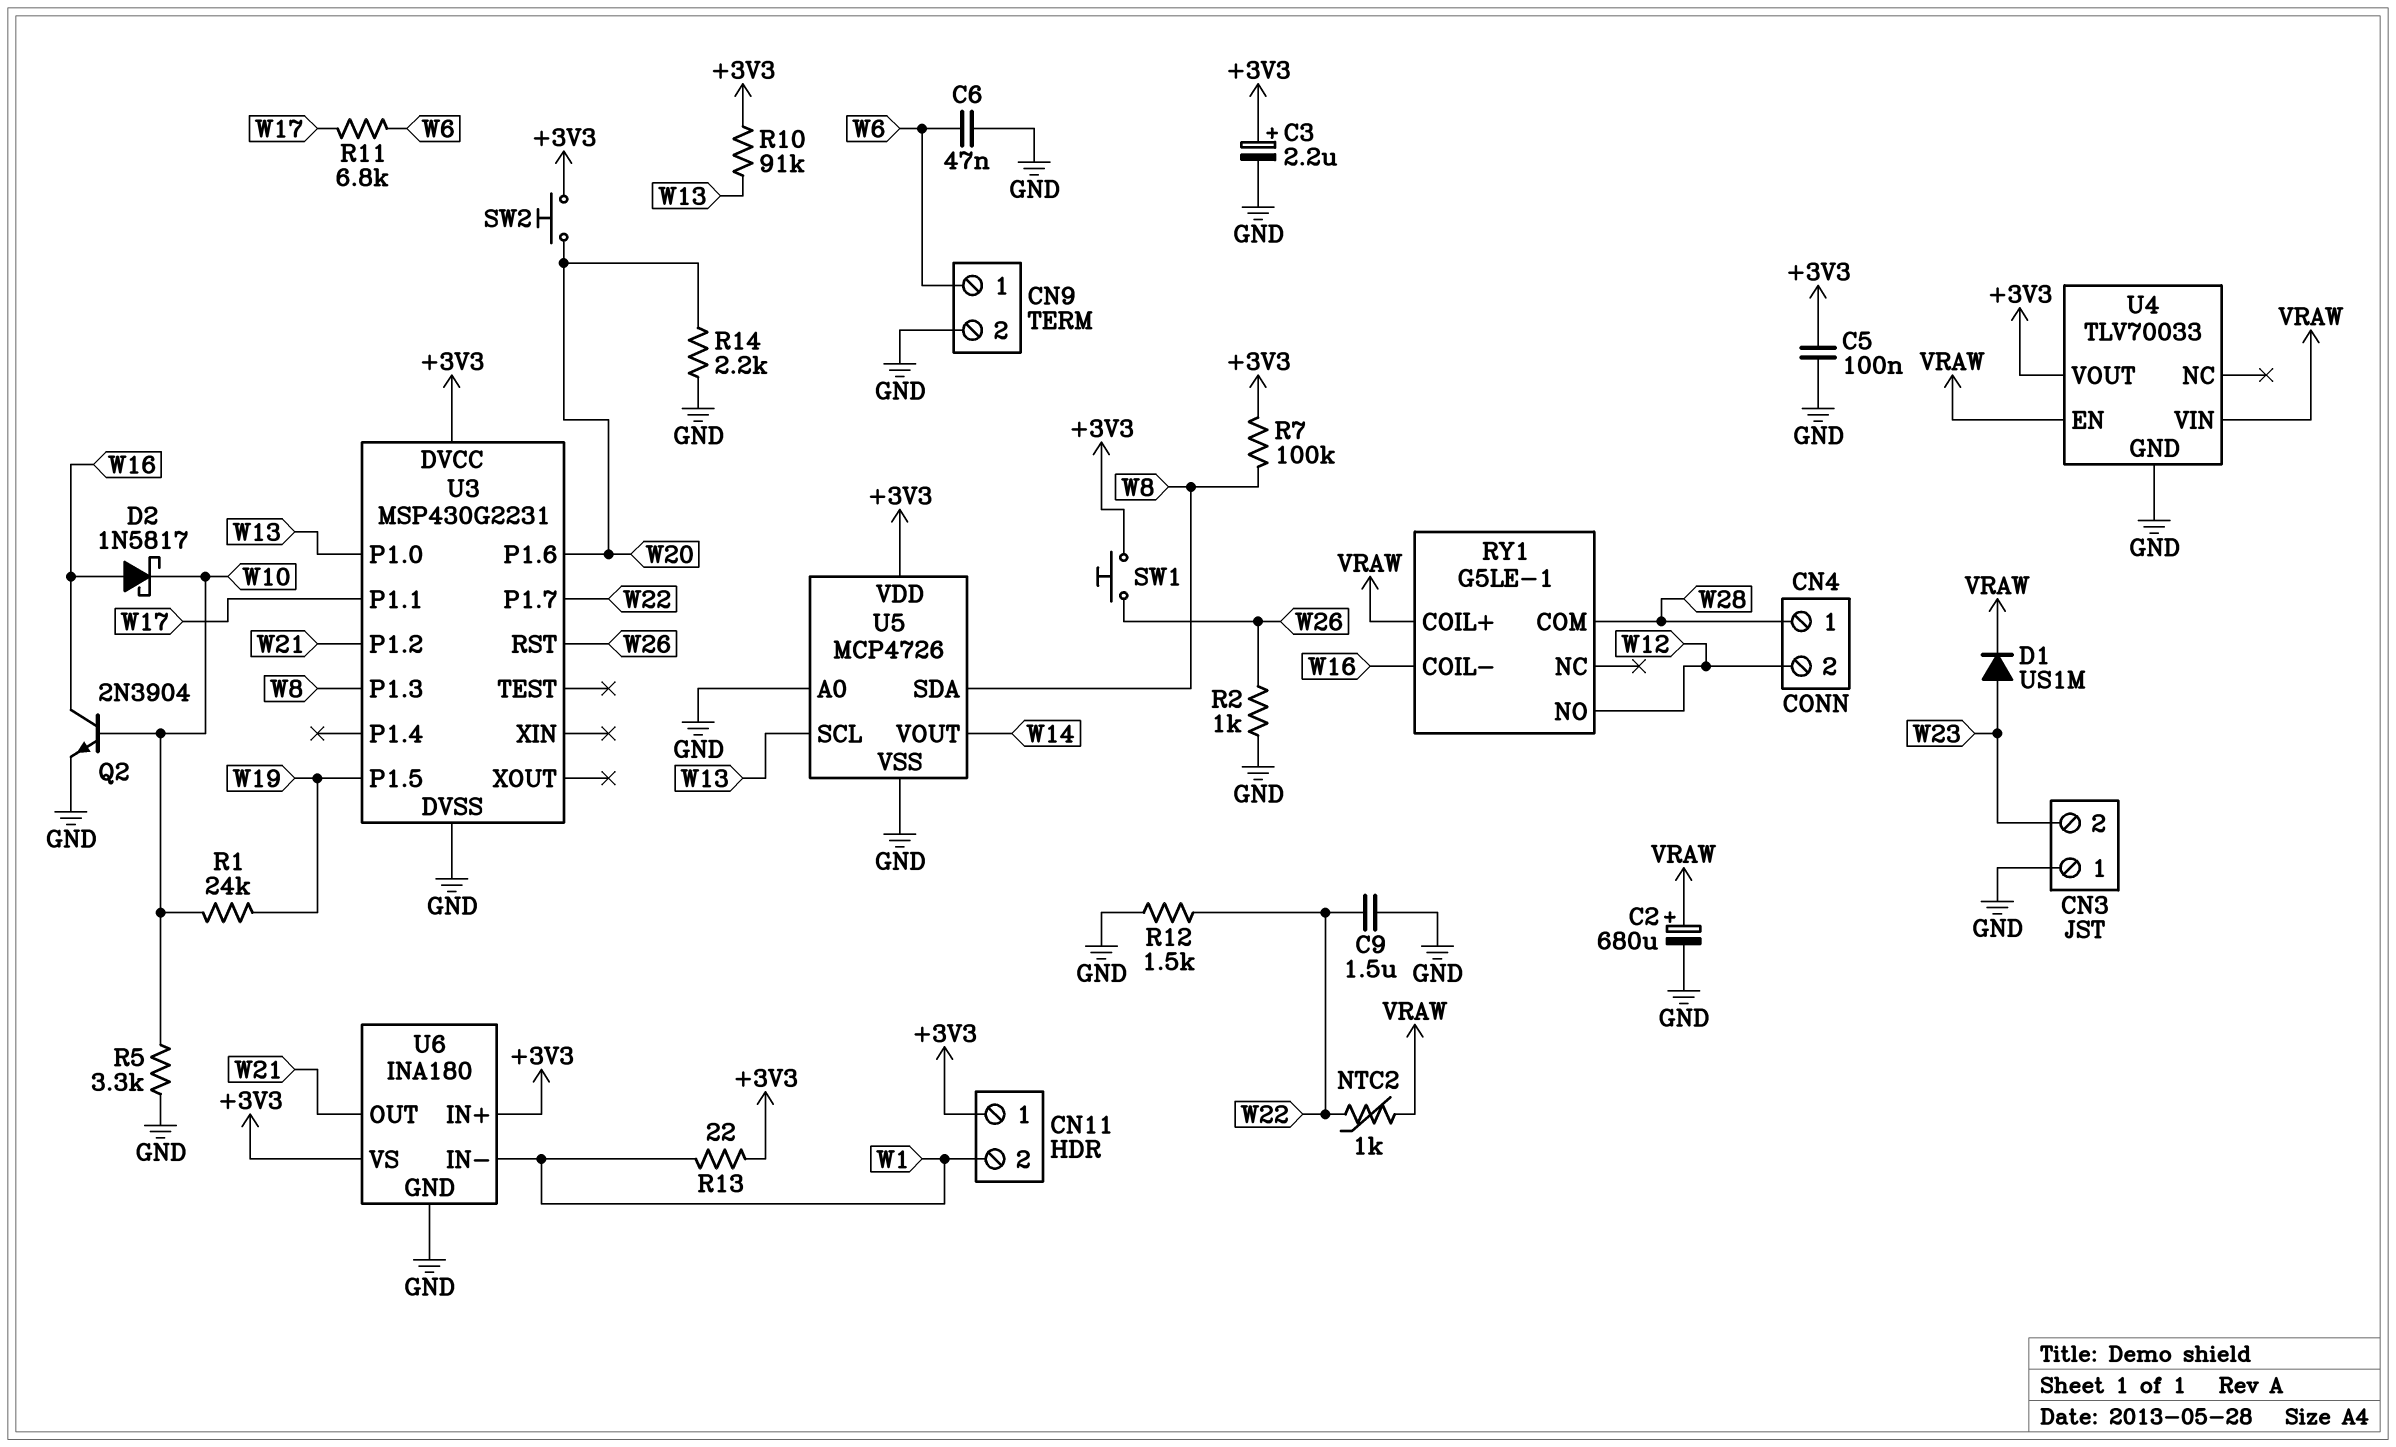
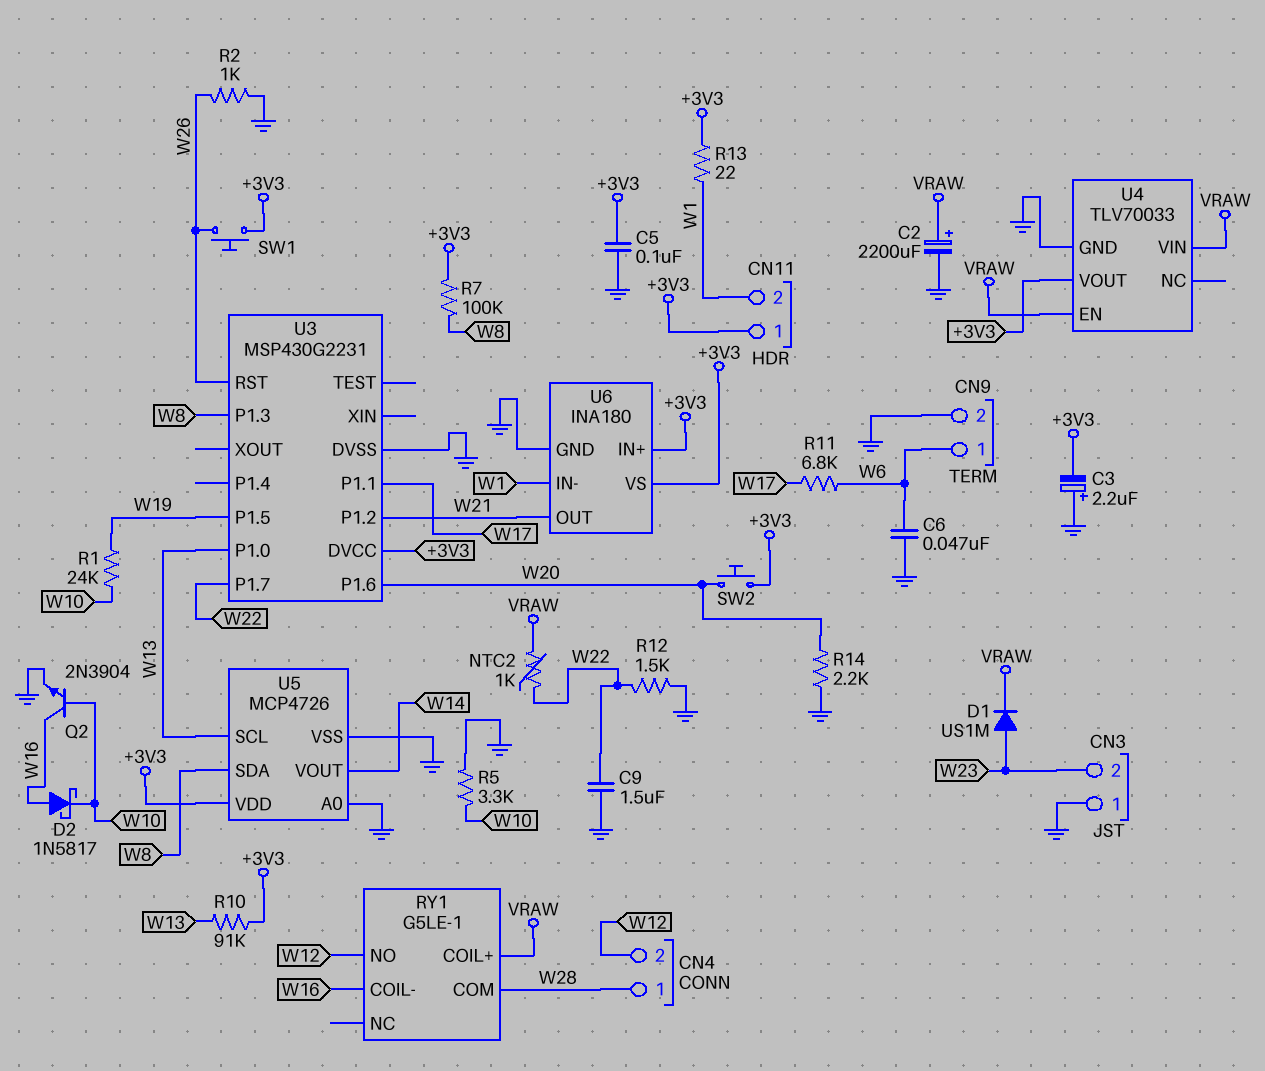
C2: 680uF (plus VRAW, minus GND) -> 2200uF (plus VRAW, minus GND)
C3: 2.2uF (plus +3V3, minus GND) -> 2.2uF (plus GND, minus +3V3)

